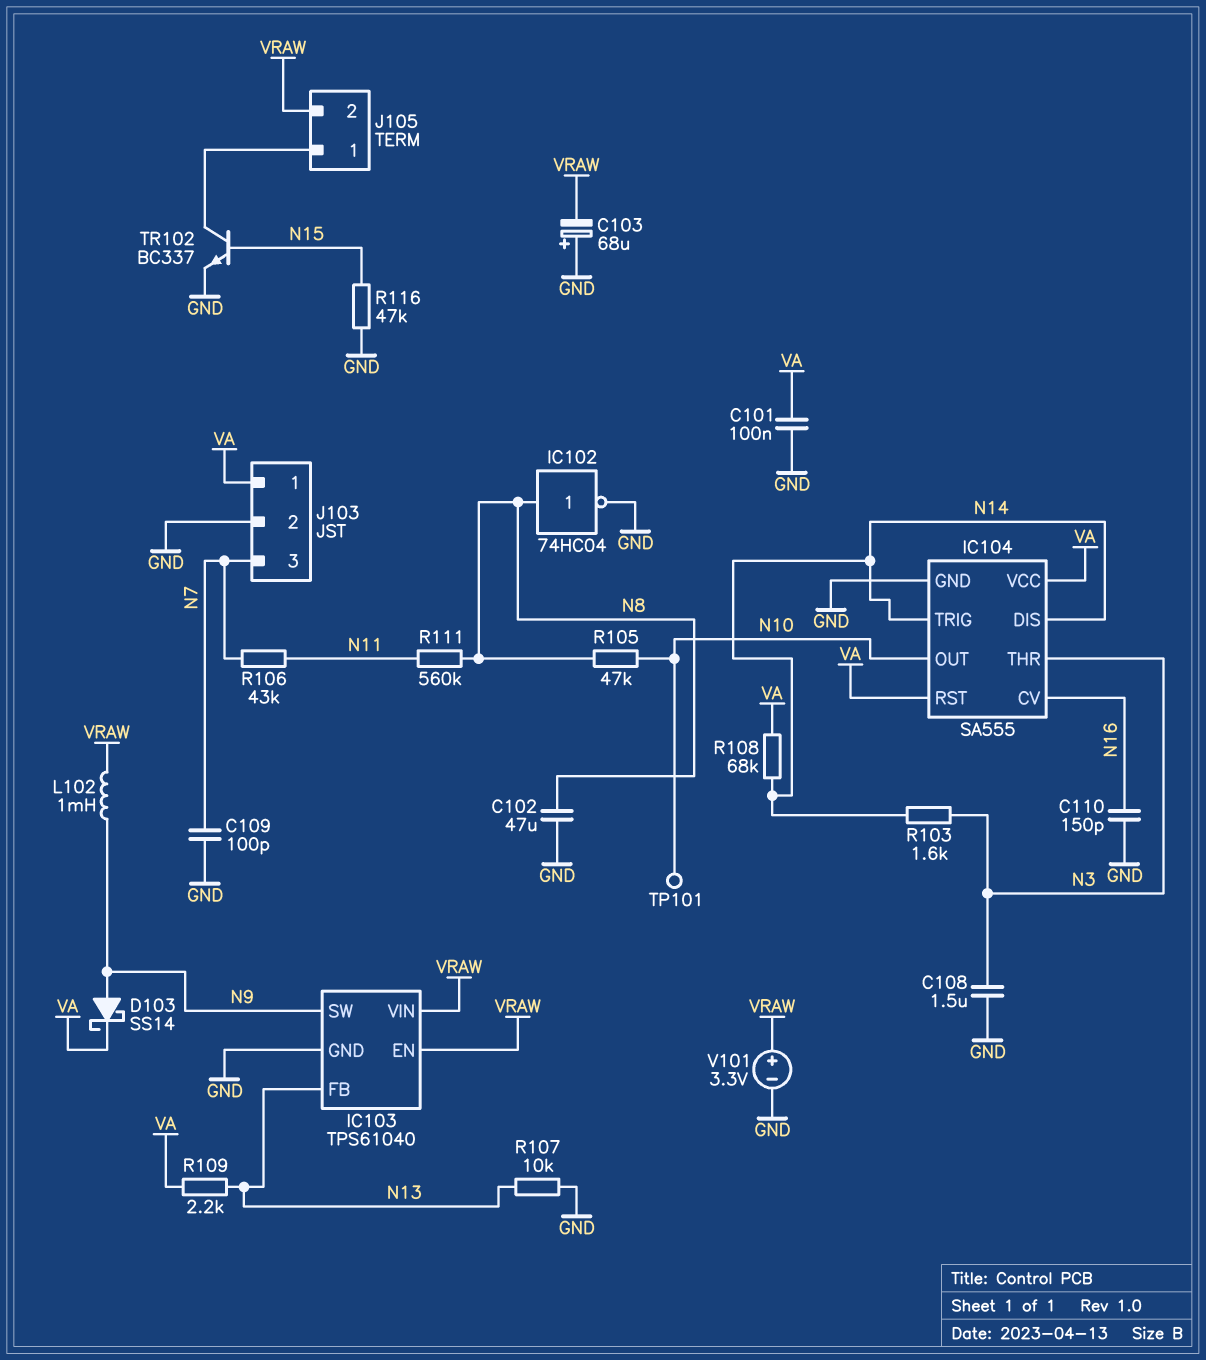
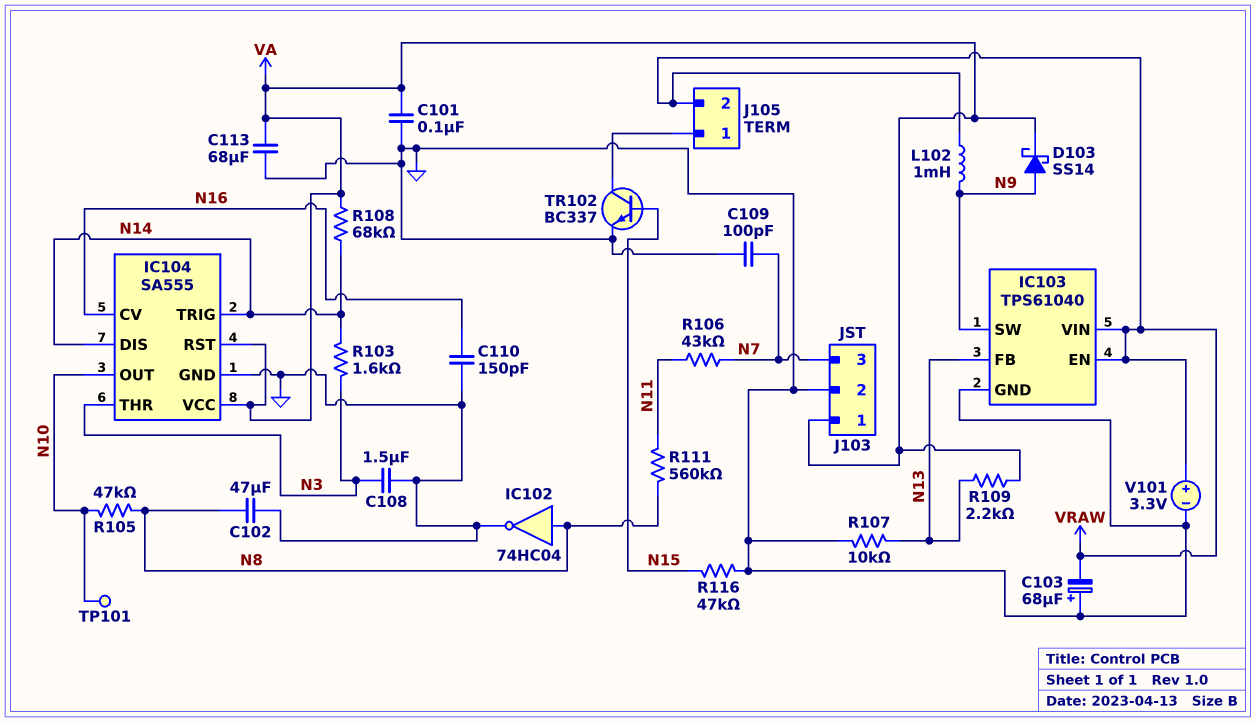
C113: none -> 68uF (GND, VA)

